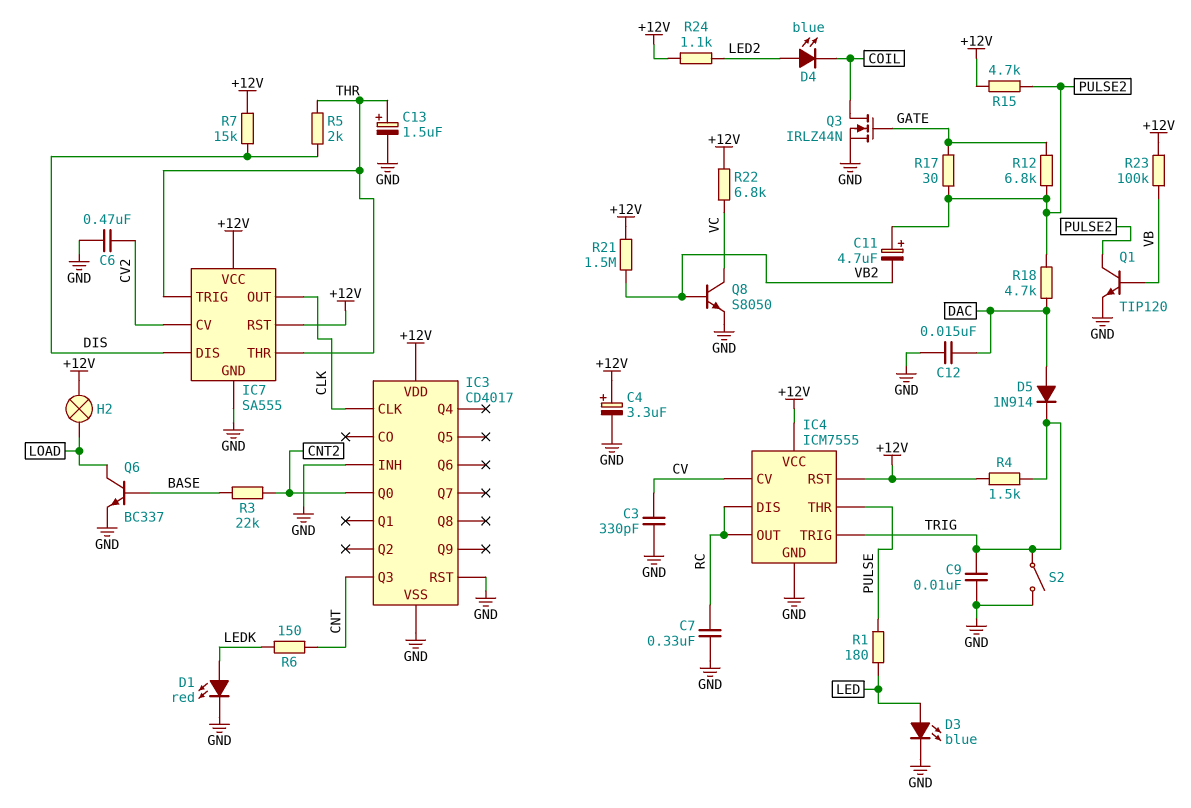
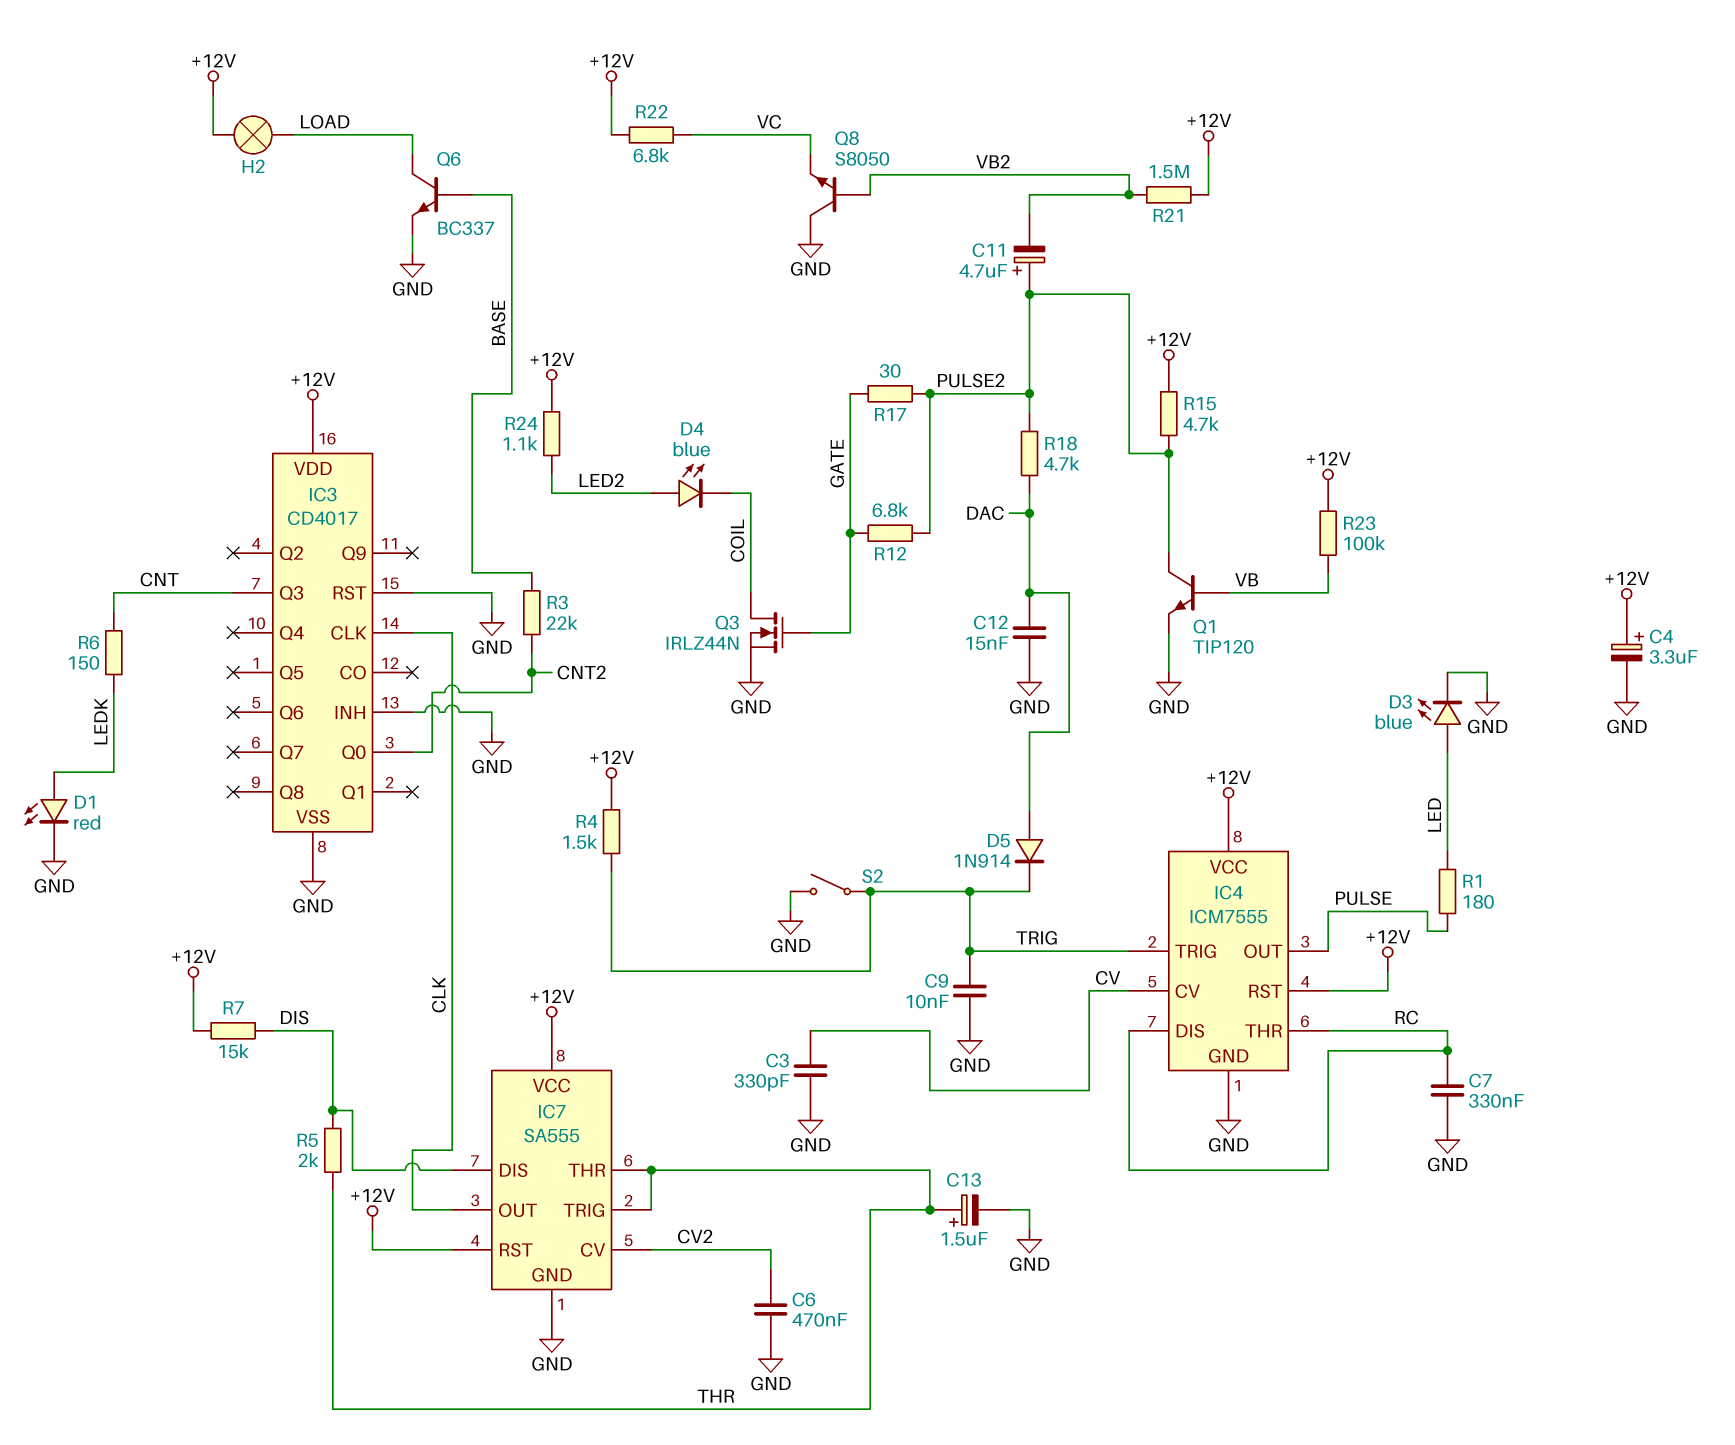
IC4 pin OUT: RC -> PULSE
IC4 pin THR: PULSE -> RC
Q8: NPN S8050 (B VB2, C VC, E GND) -> NPN S8050 (B VB2, C GND, E VC)

